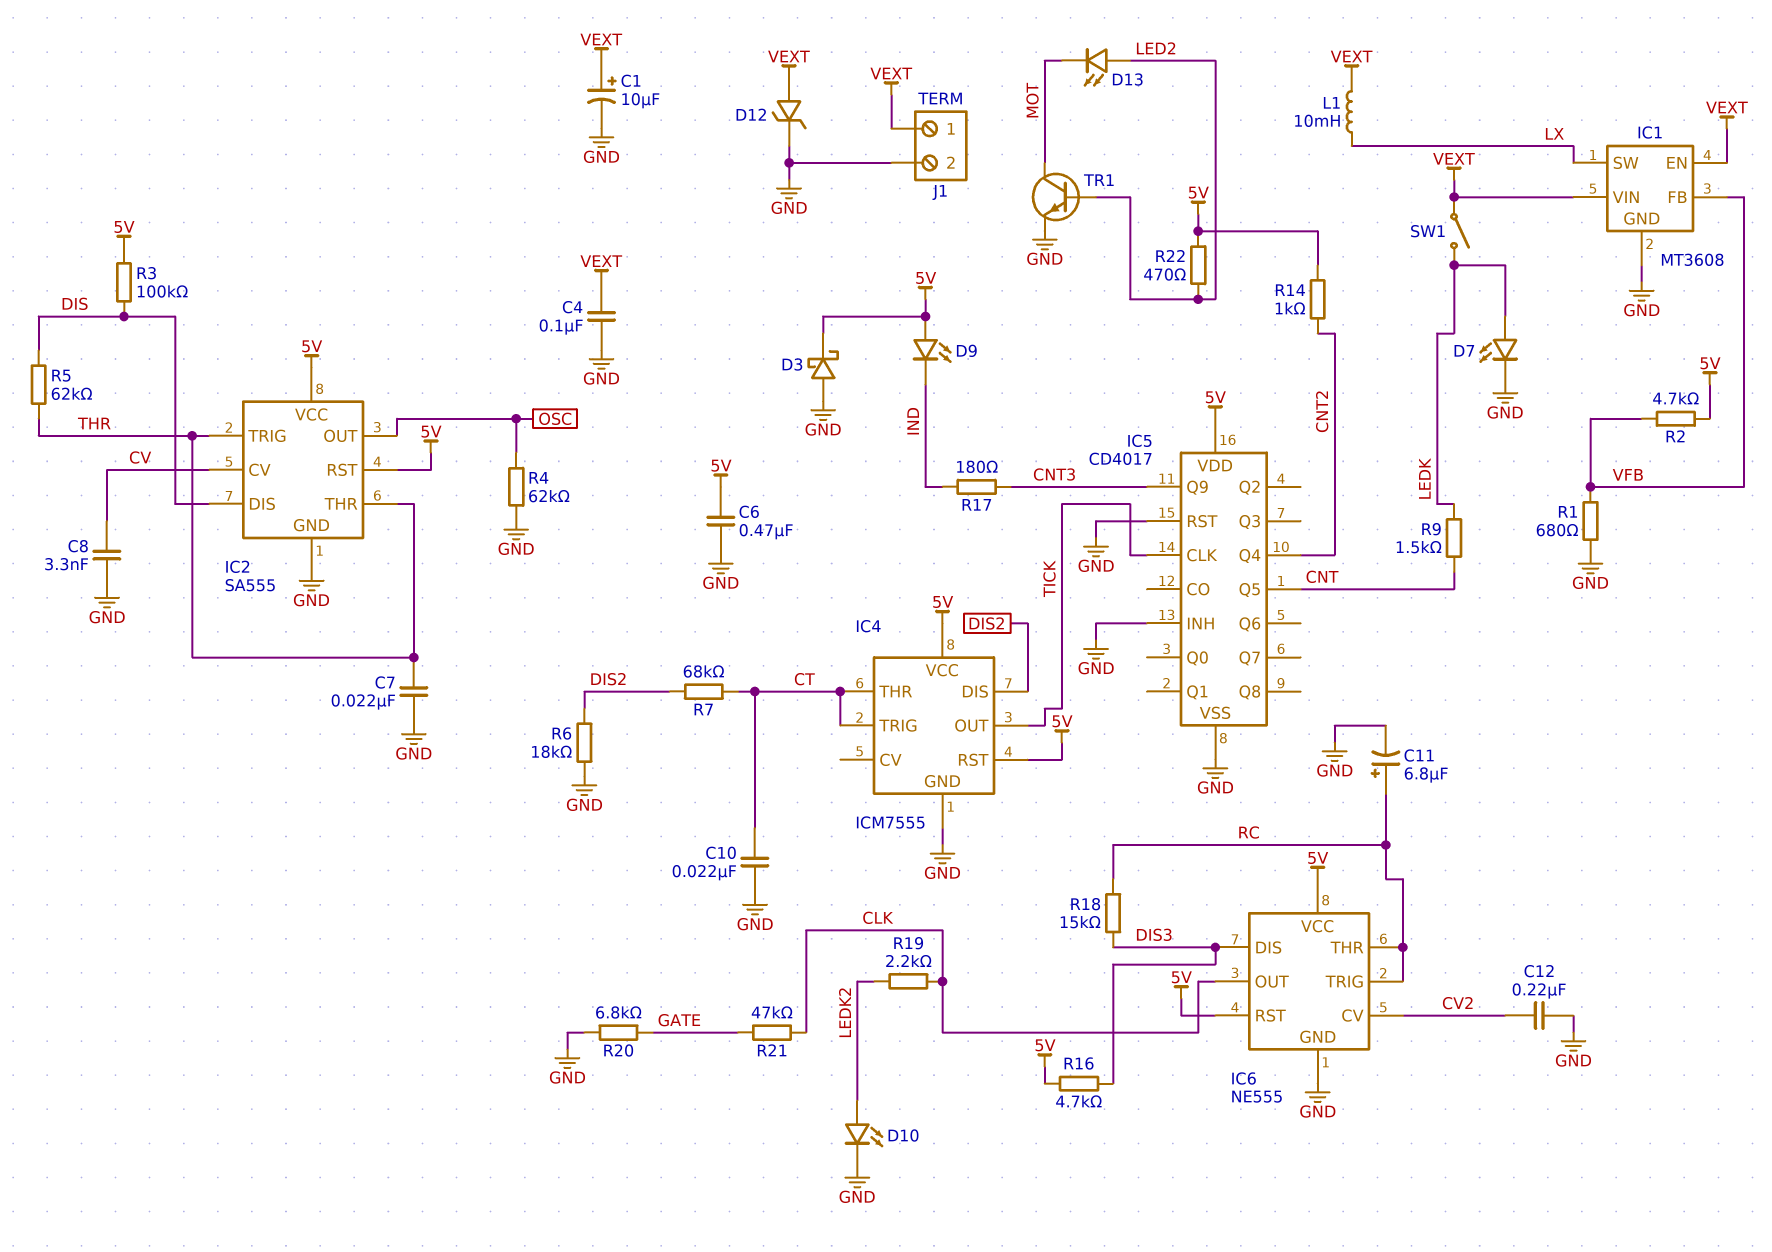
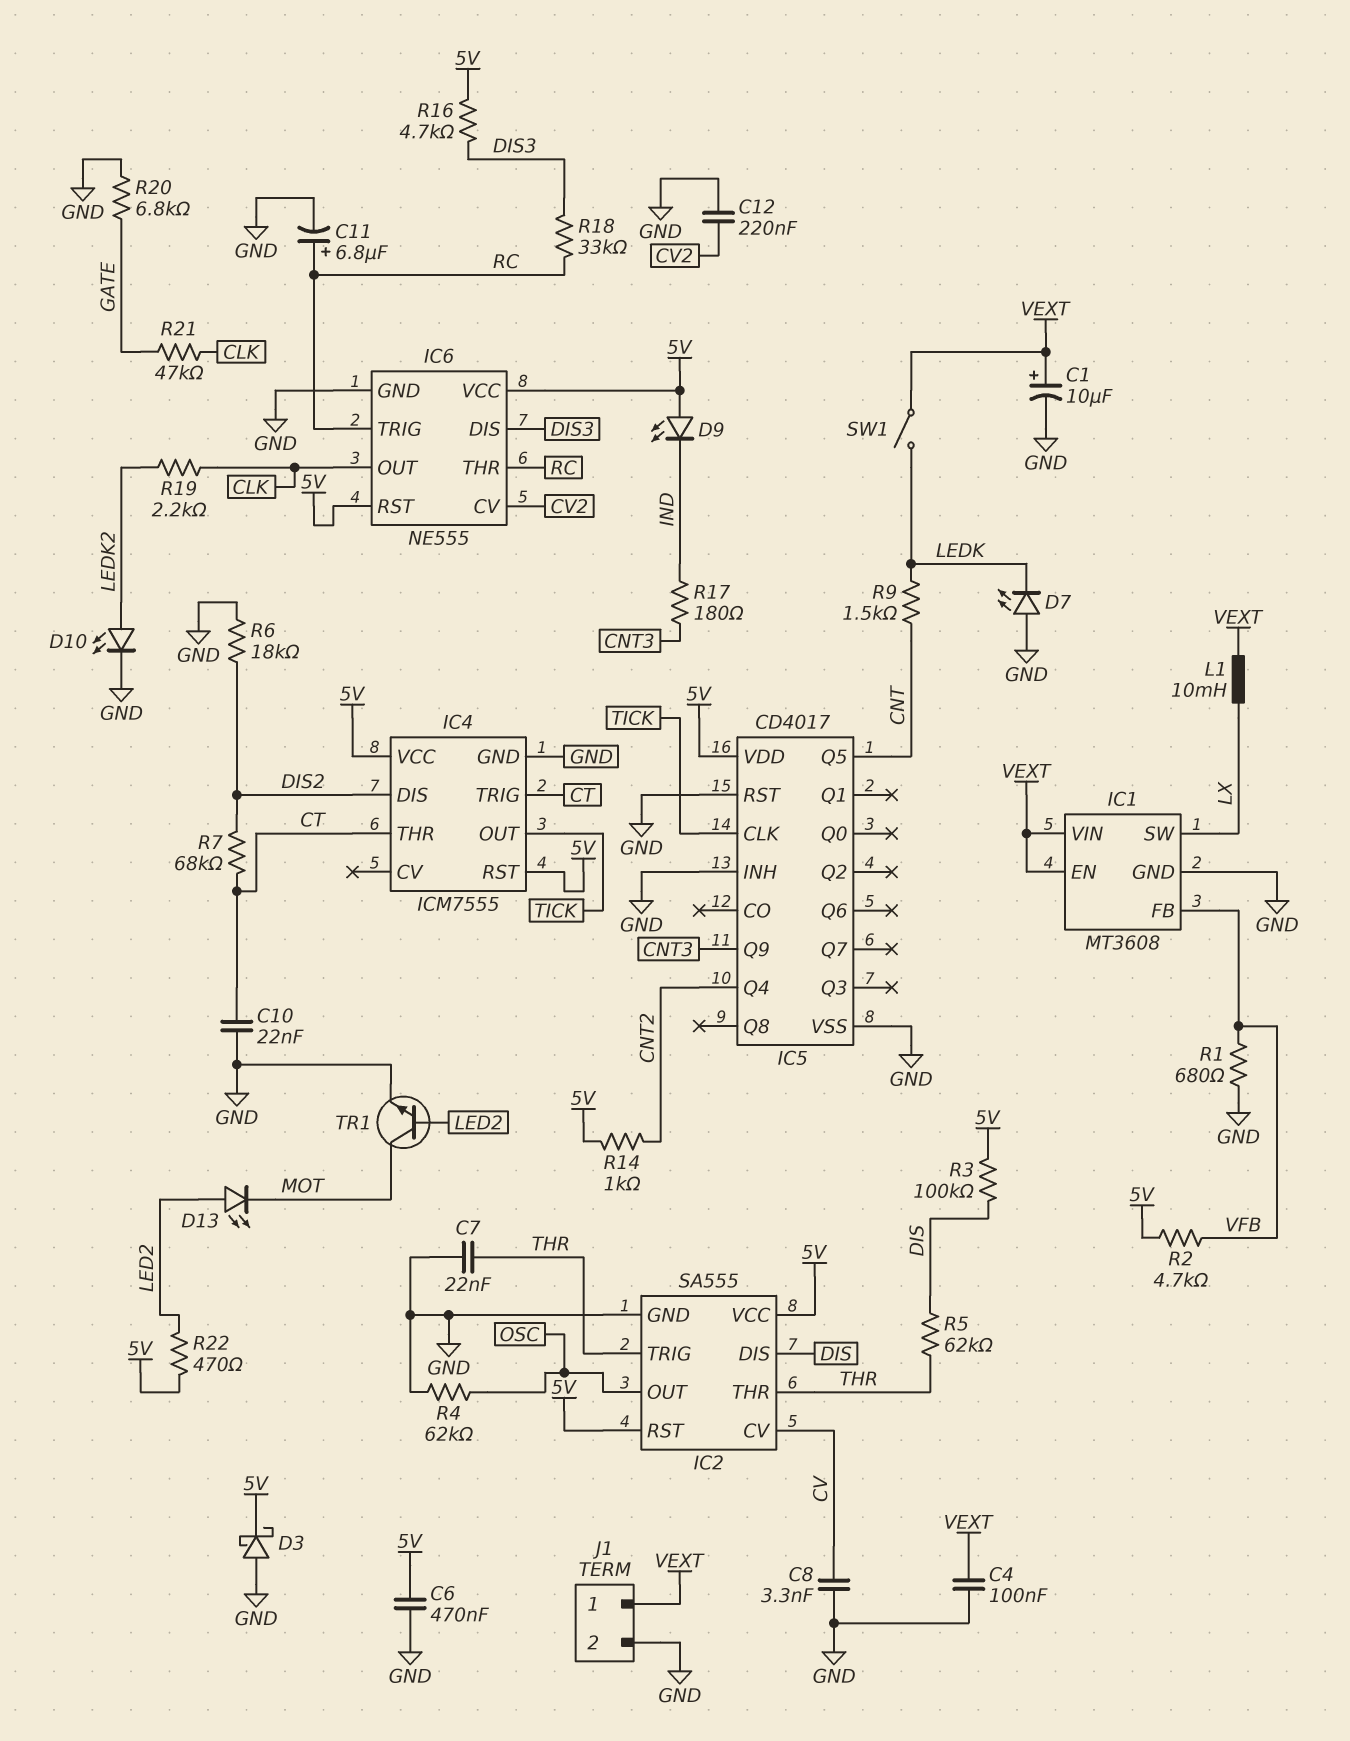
D7: LED (A LEDK, K GND) -> LED (A GND, K LEDK)
D12: zener (A VEXT, K GND) -> none
R18: 15k (DIS3, RC) -> 33k (DIS3, RC)

